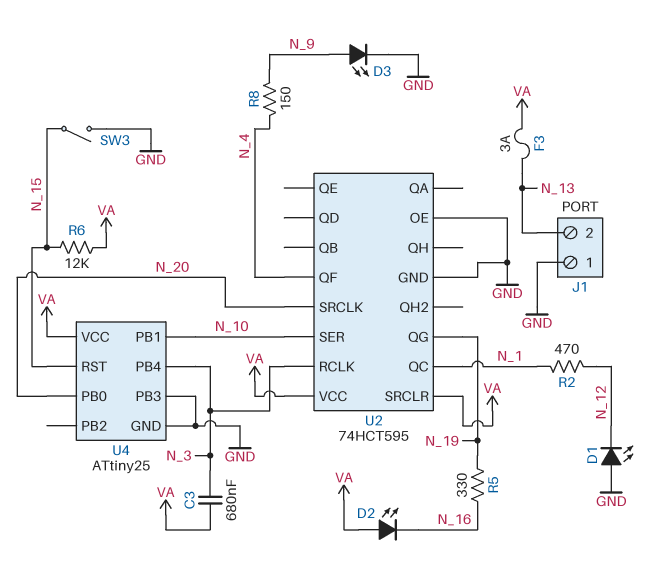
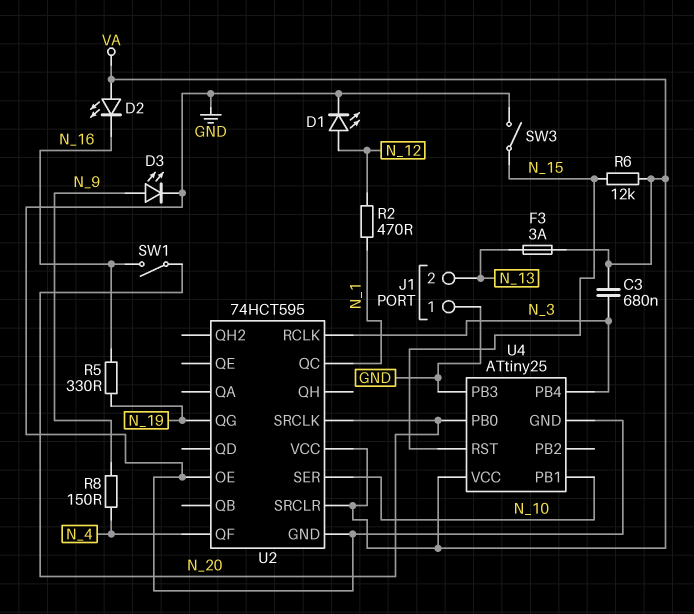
D1: LED (A GND, K N_12) -> LED (A N_12, K GND)
SW1: none -> switch (N_16, N_20)

